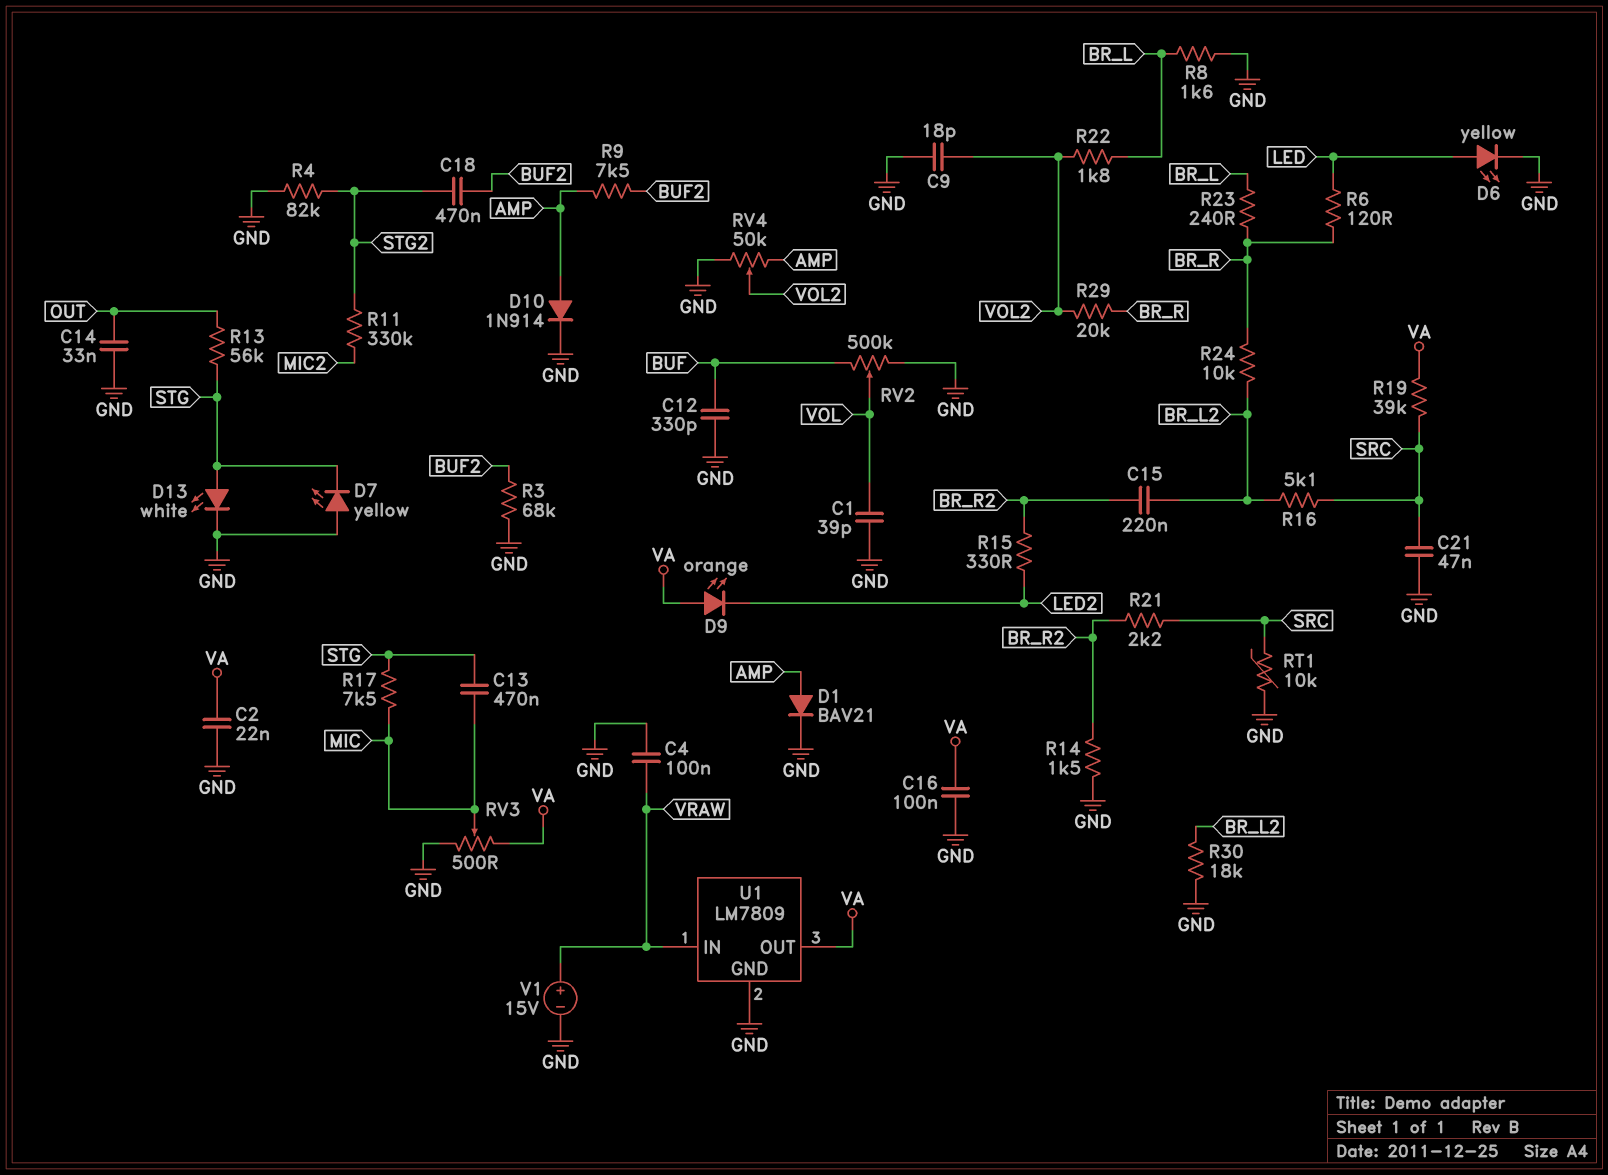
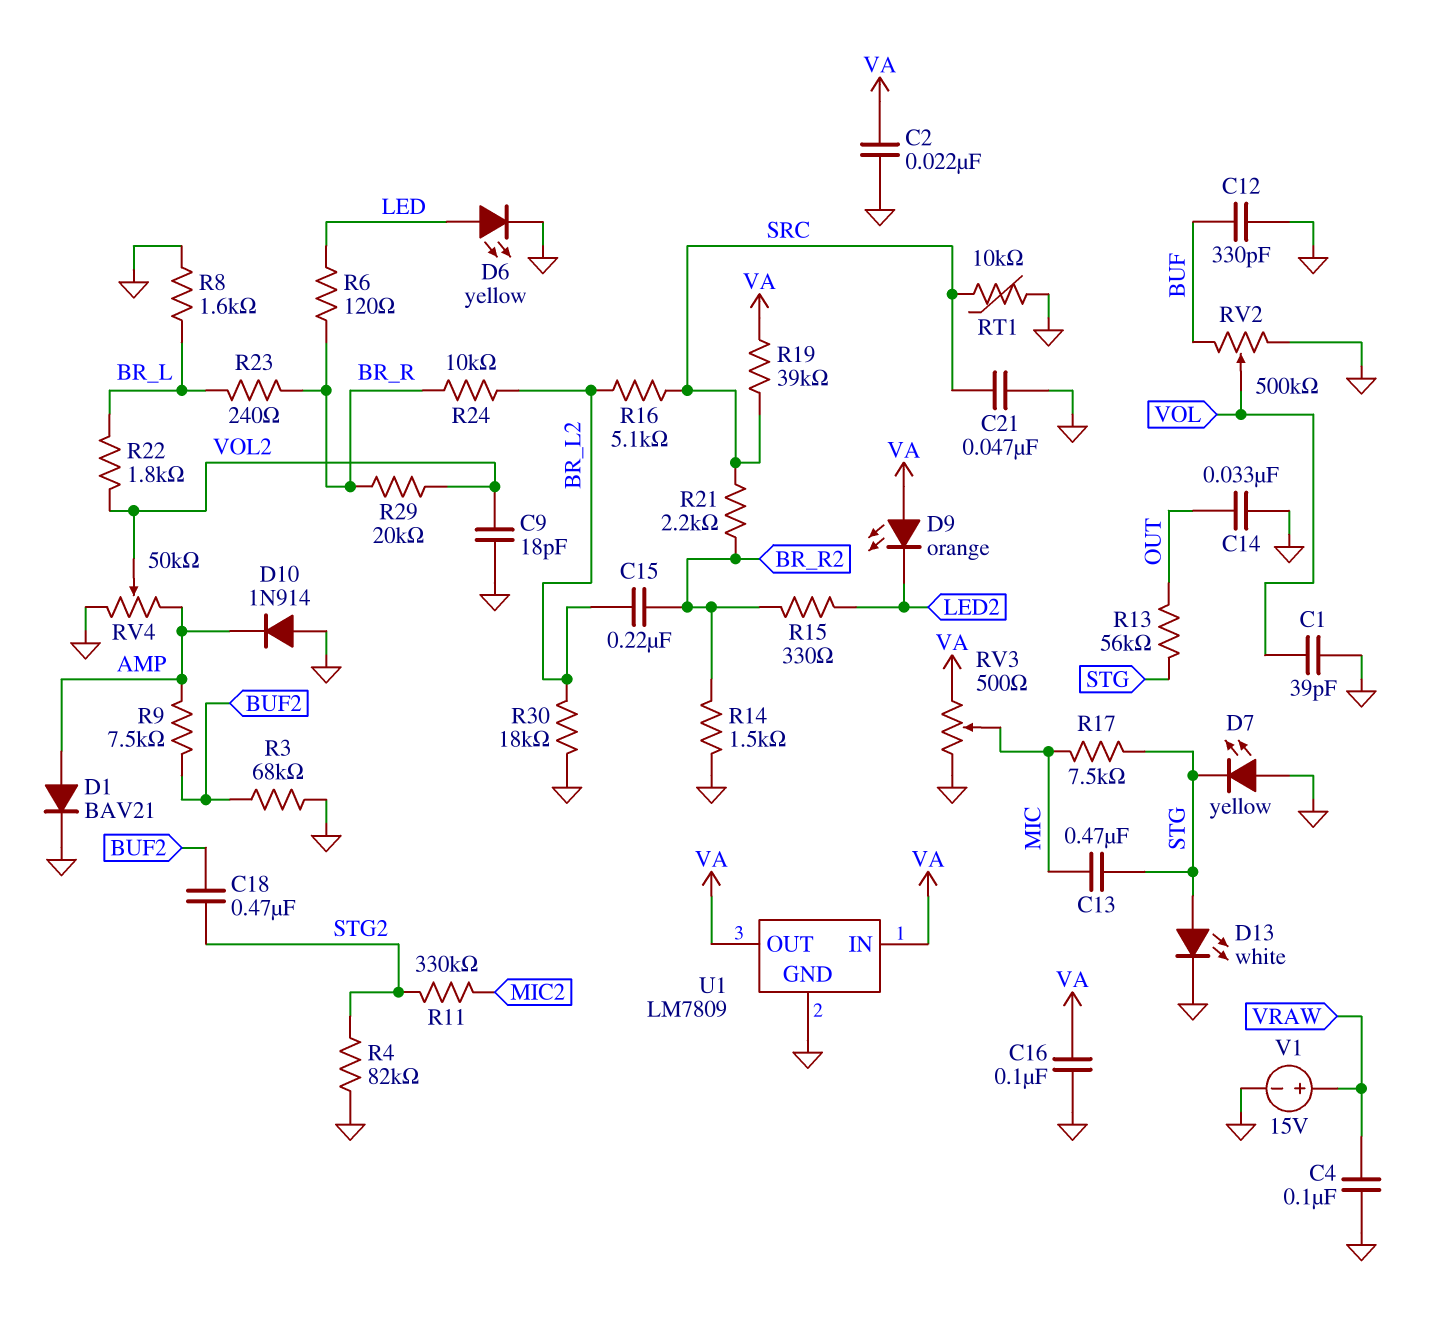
D10: diode 1N914 (A AMP, K GND) -> diode 1N914 (A GND, K AMP)
U1 pin IN: VRAW -> VA

